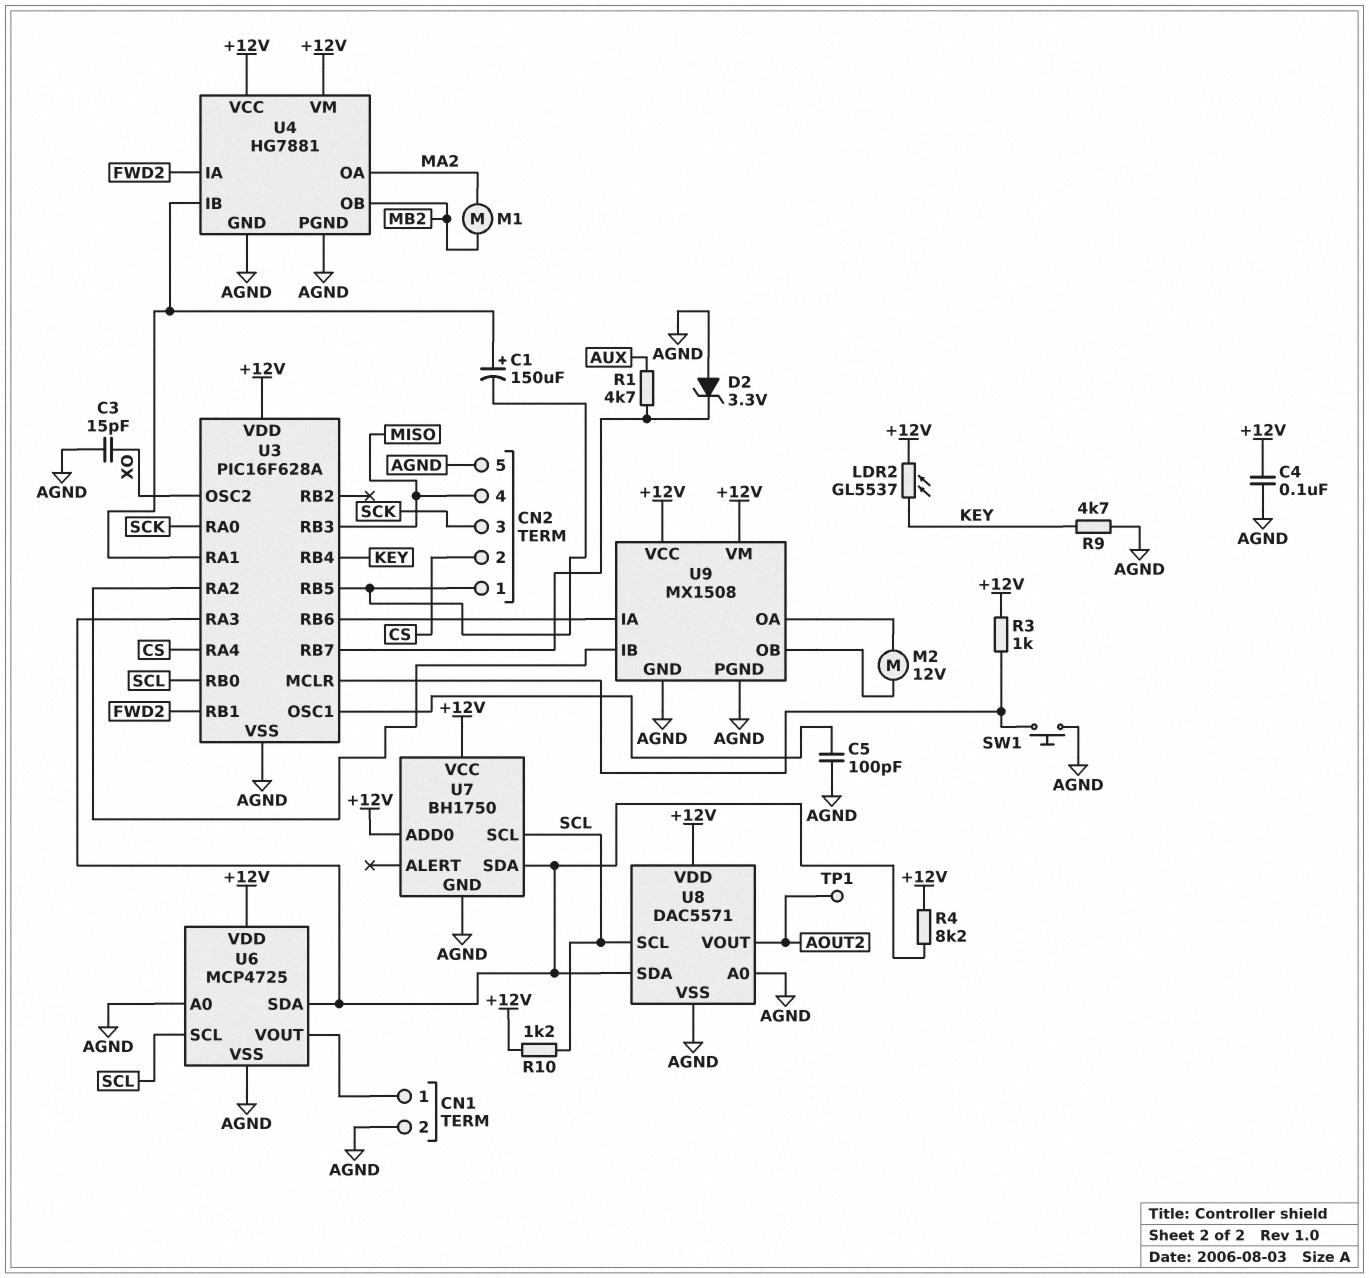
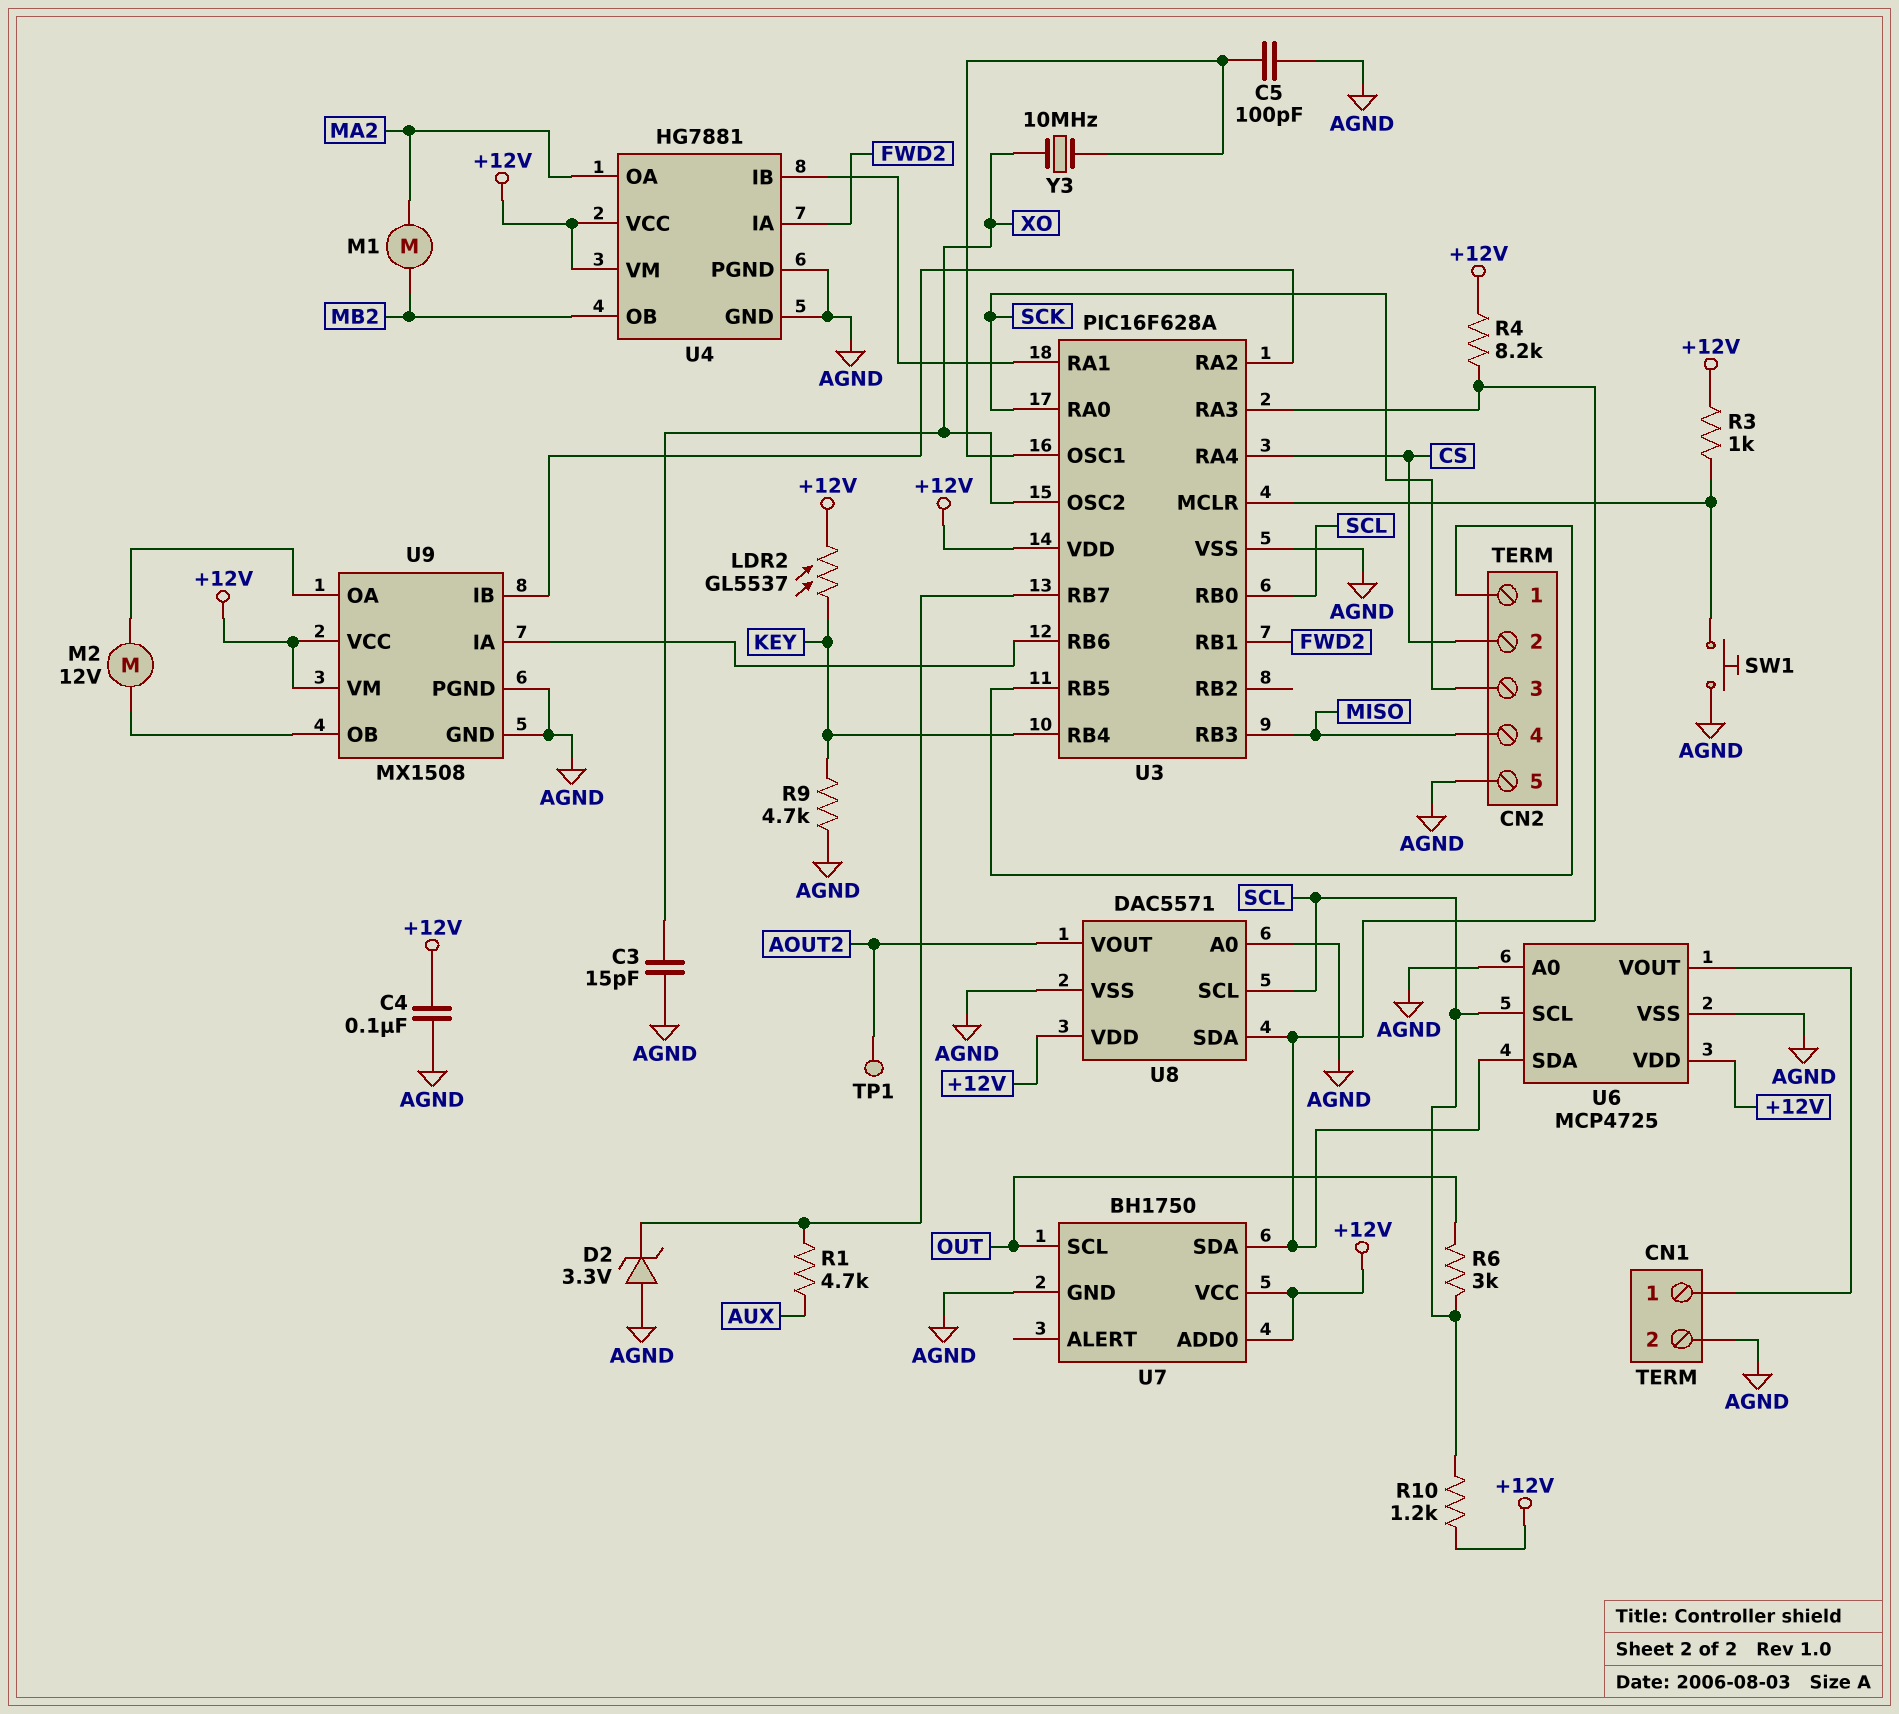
C1: 150uF (plus U3/RA1, minus CN2/1) -> none
R6: none -> 3k (OUT, SCL)
U7 pin SCL: SCL -> OUT
Y3: none -> 10MHz (U3/OSC1, XO)

